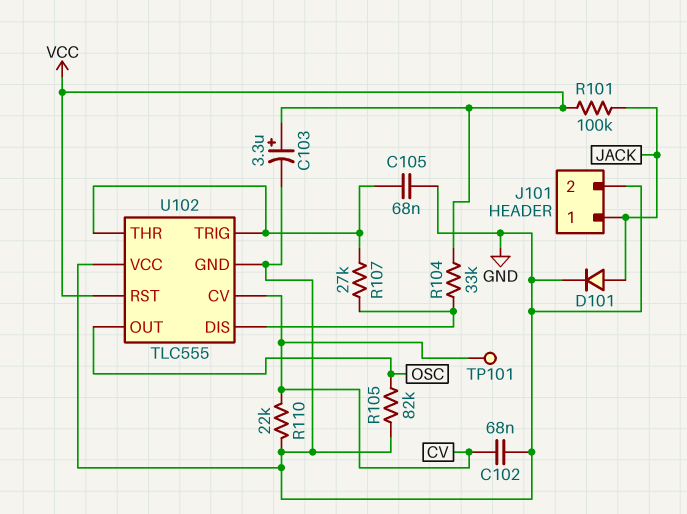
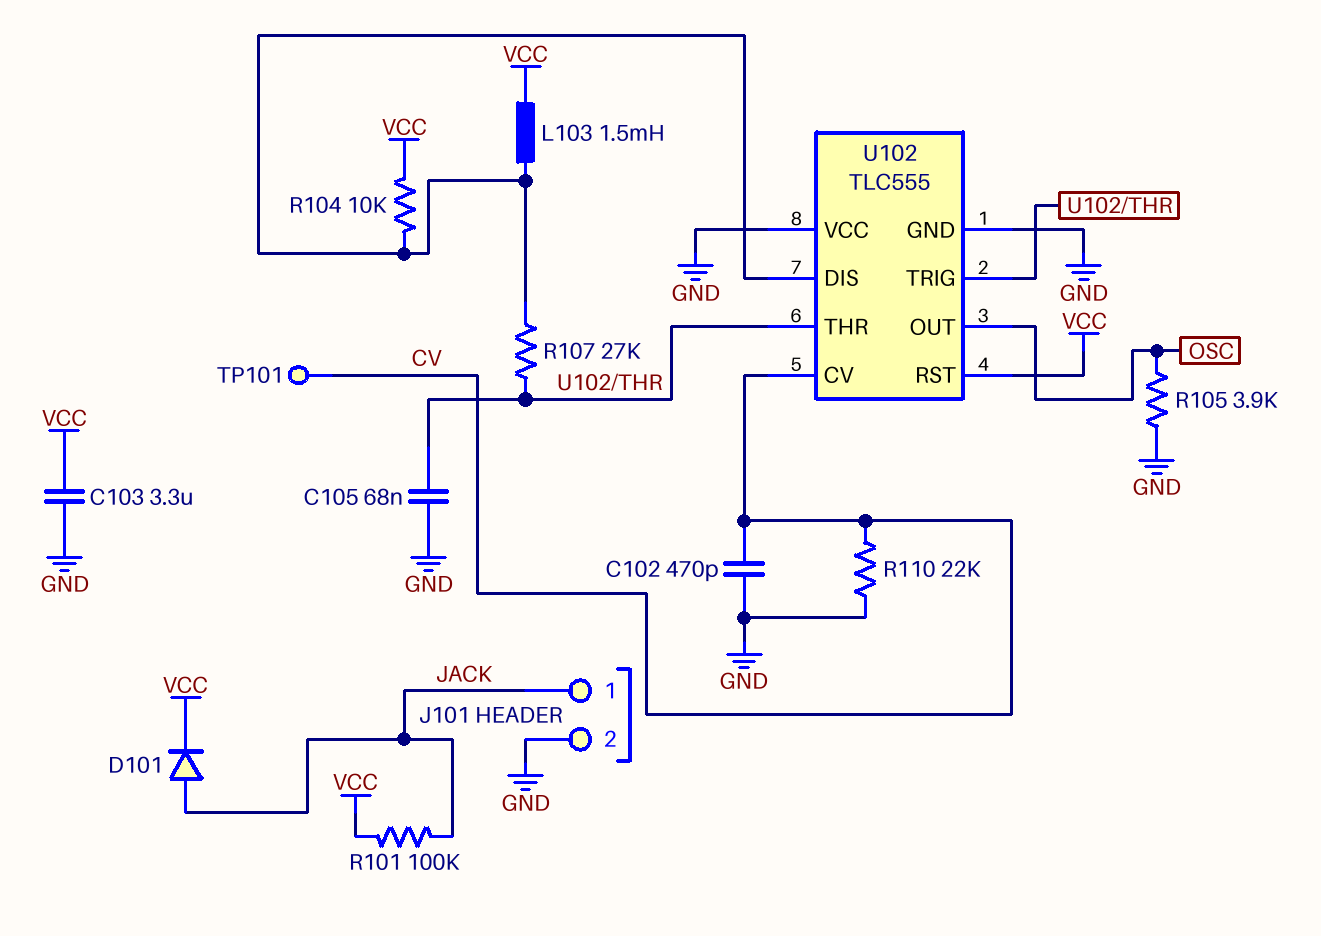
C102: 68nF (CV, GND) -> 470pF (CV, GND)
C103: 3.3uF (plus VCC, minus GND) -> 3.3uF (GND, VCC)
D101: diode (A JACK, K GND) -> diode (A JACK, K VCC)
L103: none -> 1.5mH (U102/DIS, VCC)
R104: 33k (U102/DIS, VCC) -> 10k (U102/DIS, VCC)
R105: 82k (GND, OSC) -> 3.9k (GND, OSC)

